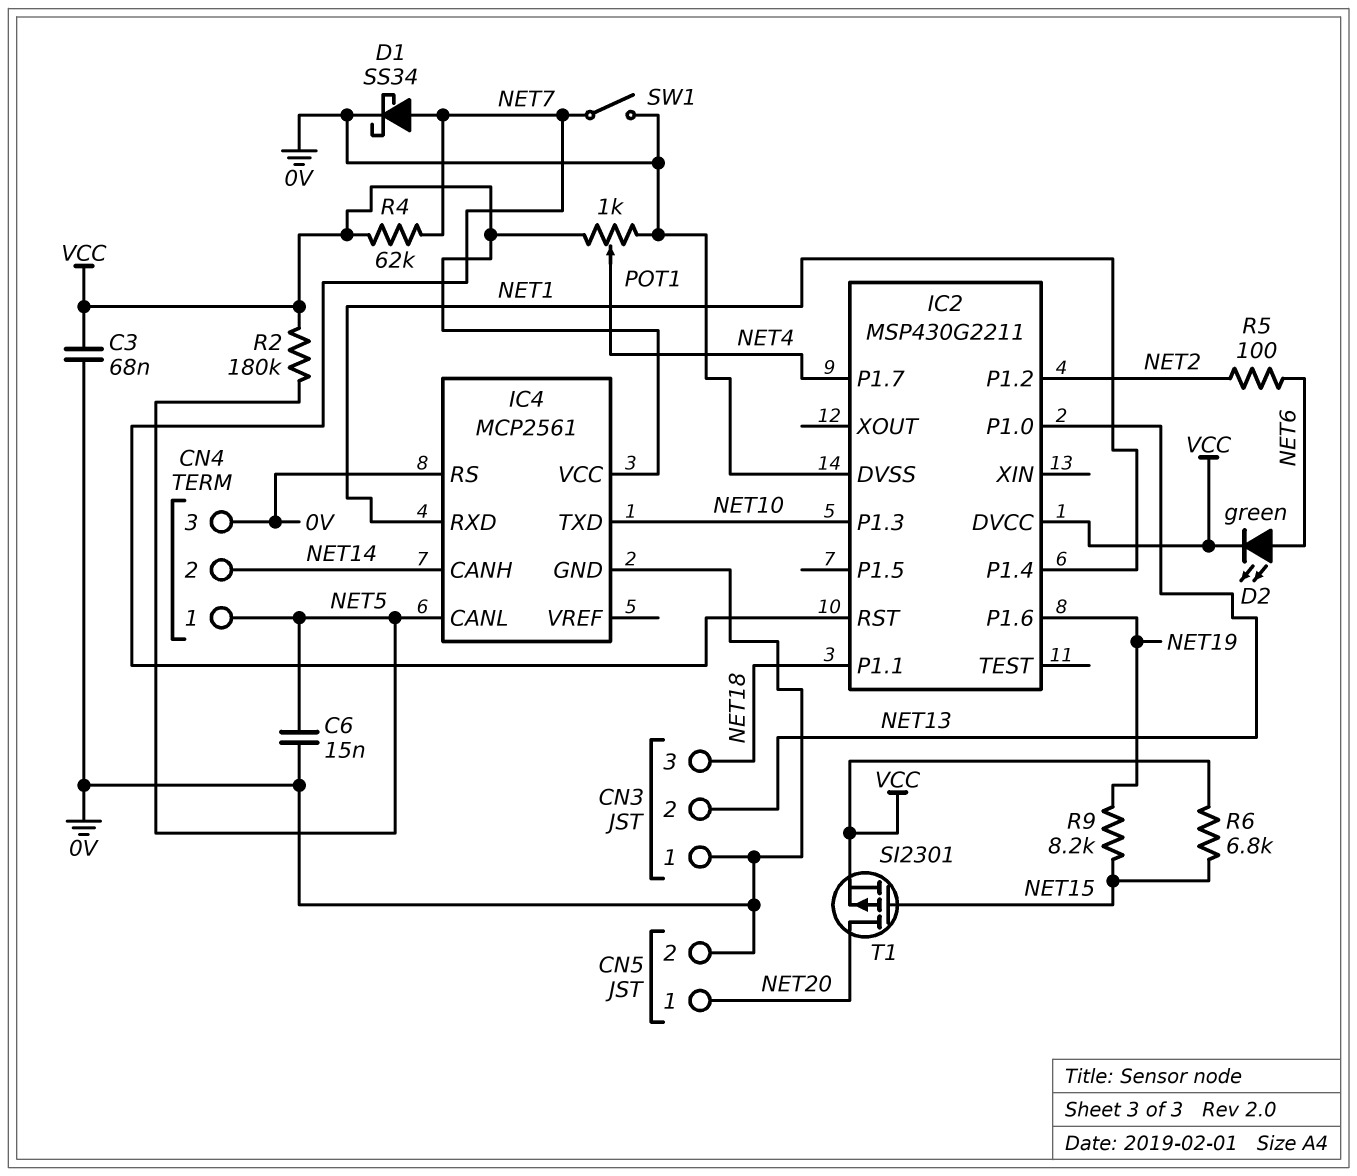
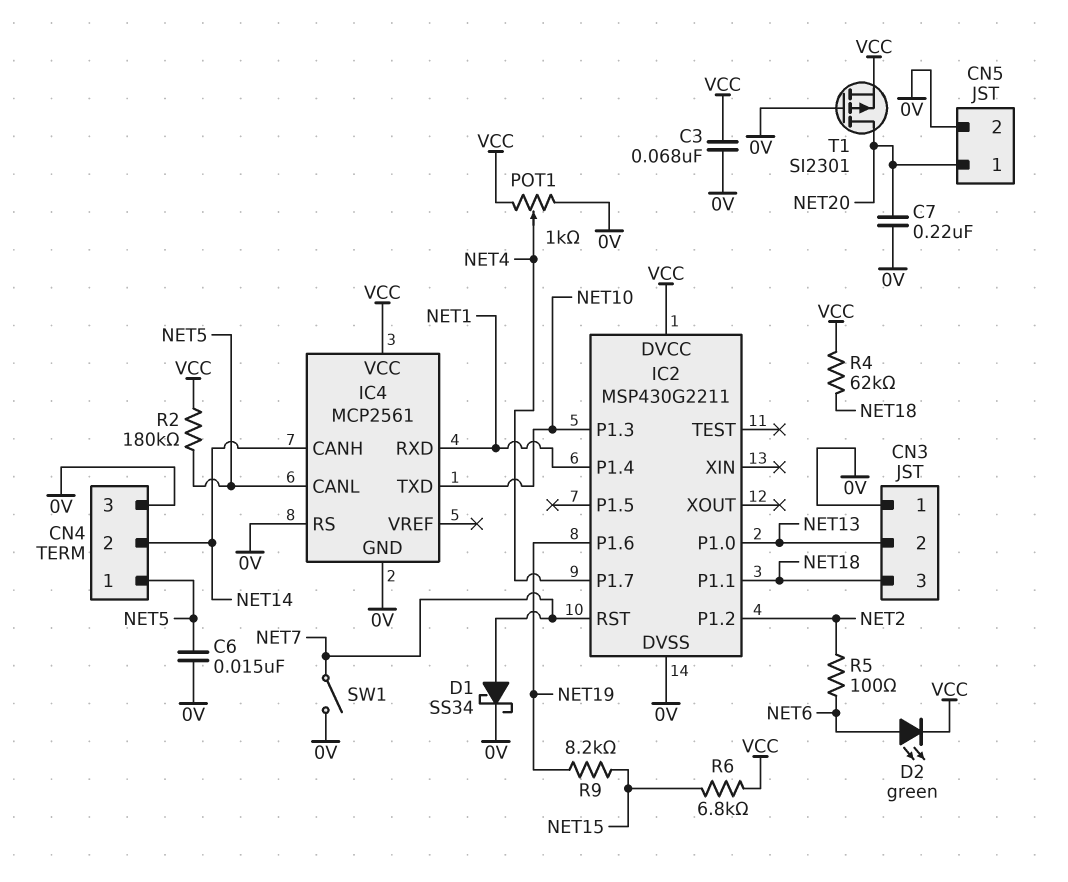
C7: none -> 220nF (0V, NET20)
R4: 62k (NET7, VCC) -> 62k (NET18, VCC)
T1: PMOS SI2301 (G NET15, D NET20, S VCC) -> PMOS SI2301 (G 0V, D NET20, S VCC)

